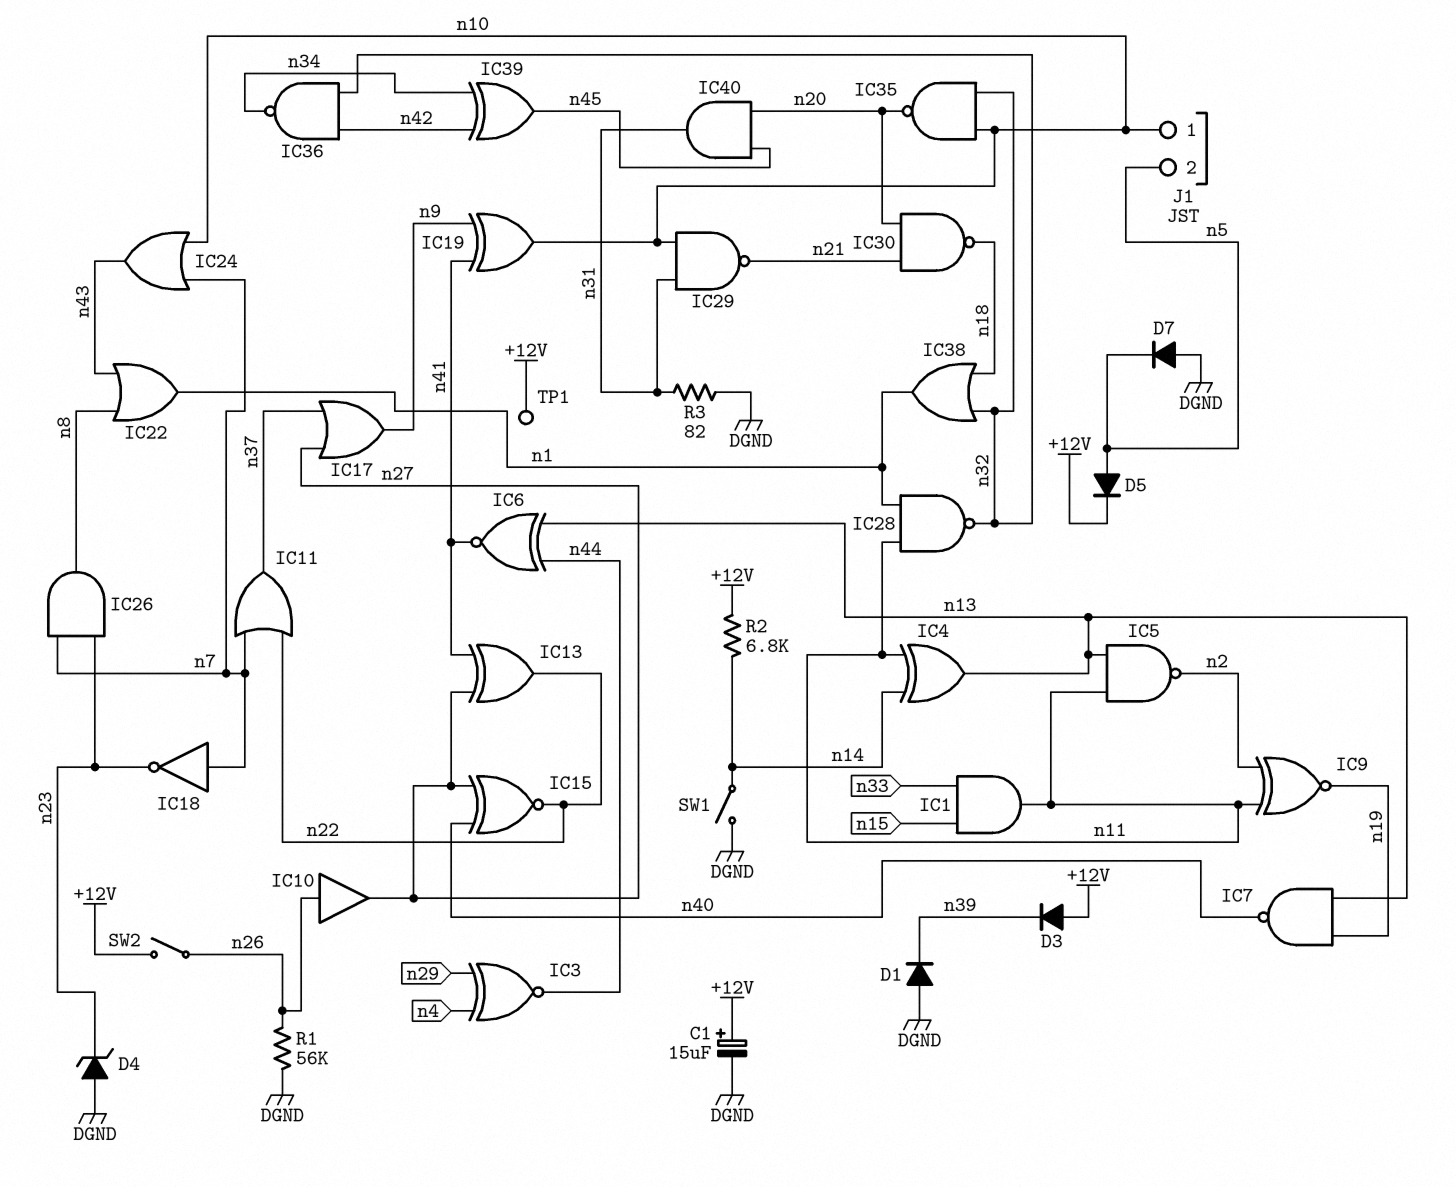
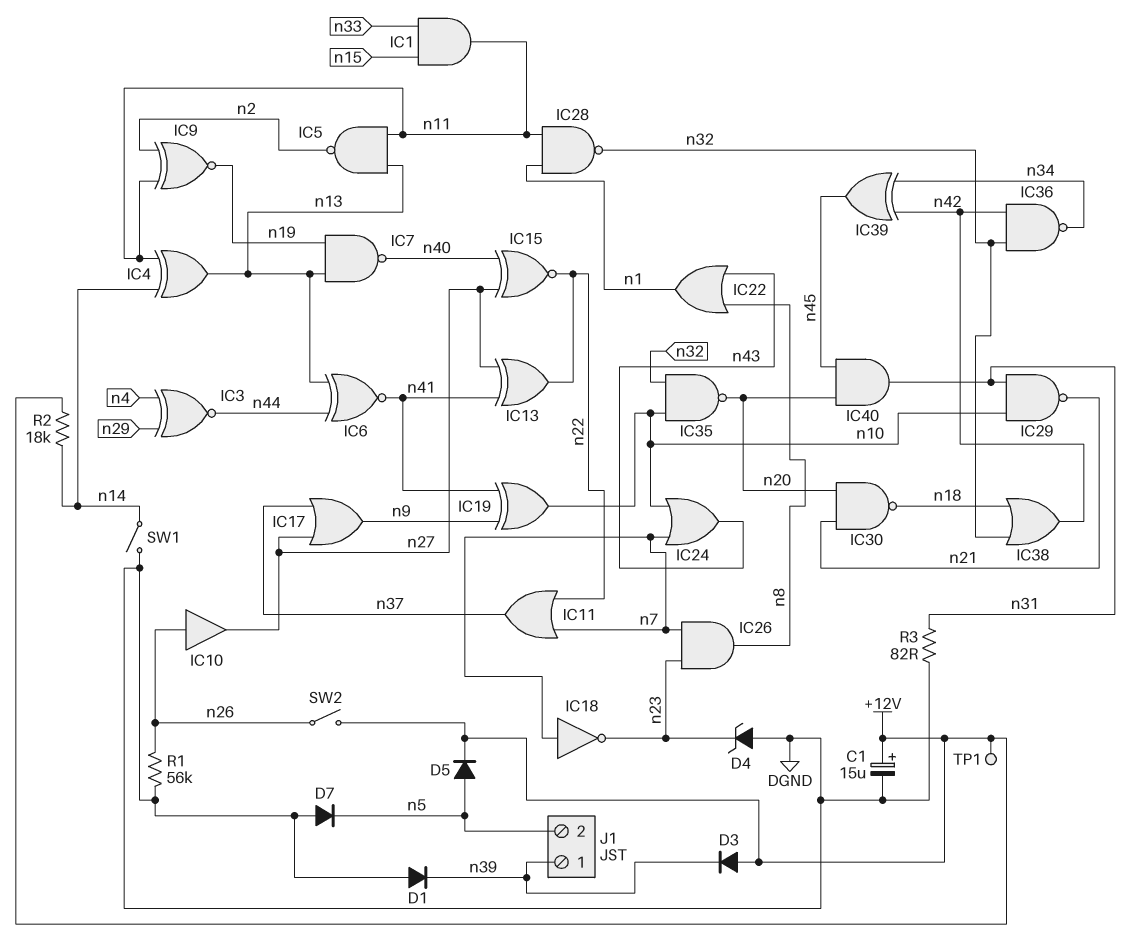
IC38: OR (in n18, in n32, out n1) -> OR (in n18, in n32, out n42)
J1 pin 1: n10 -> n39
R2: 6.8k (+12V, n14) -> 18k (+12V, n14)

